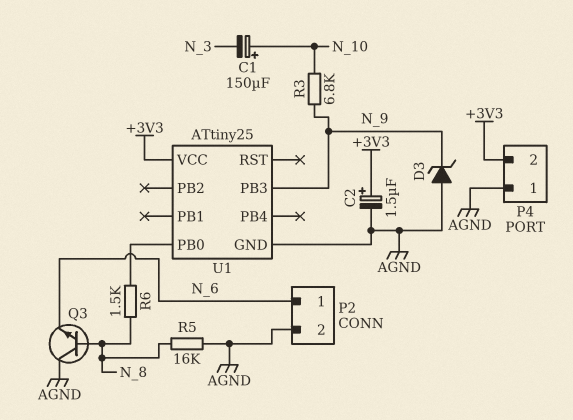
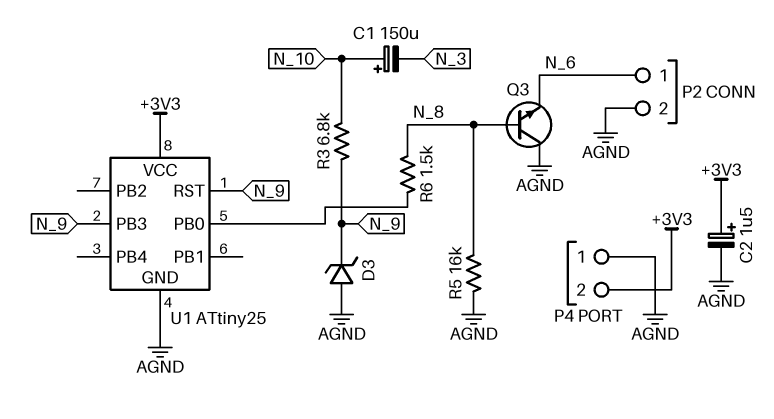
U1 pin RST: none -> N_9

